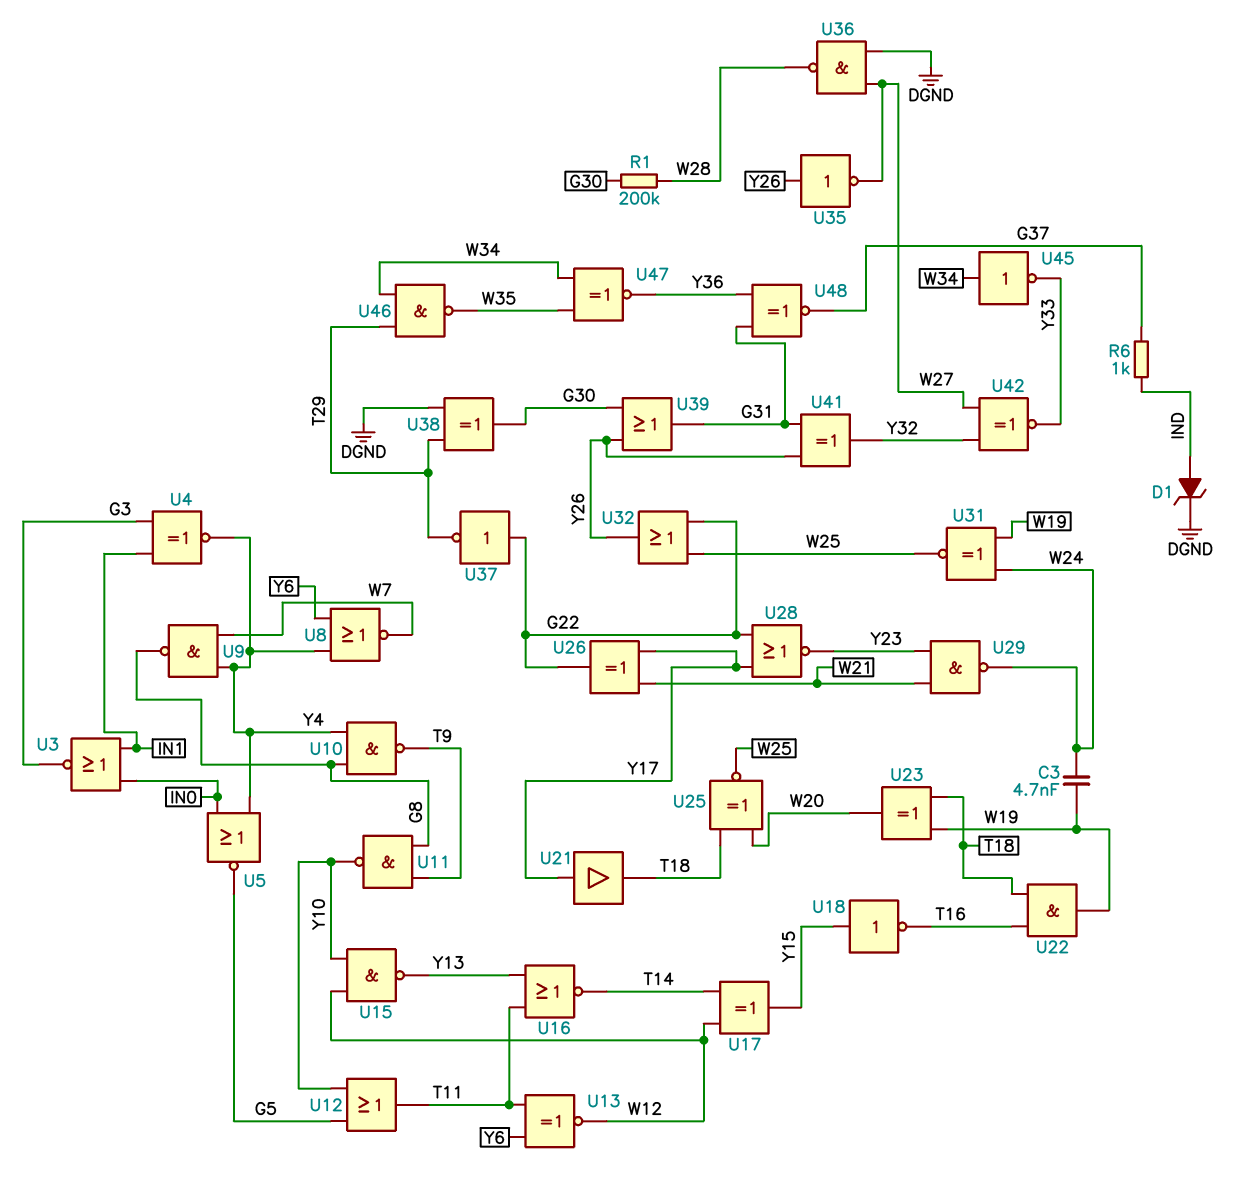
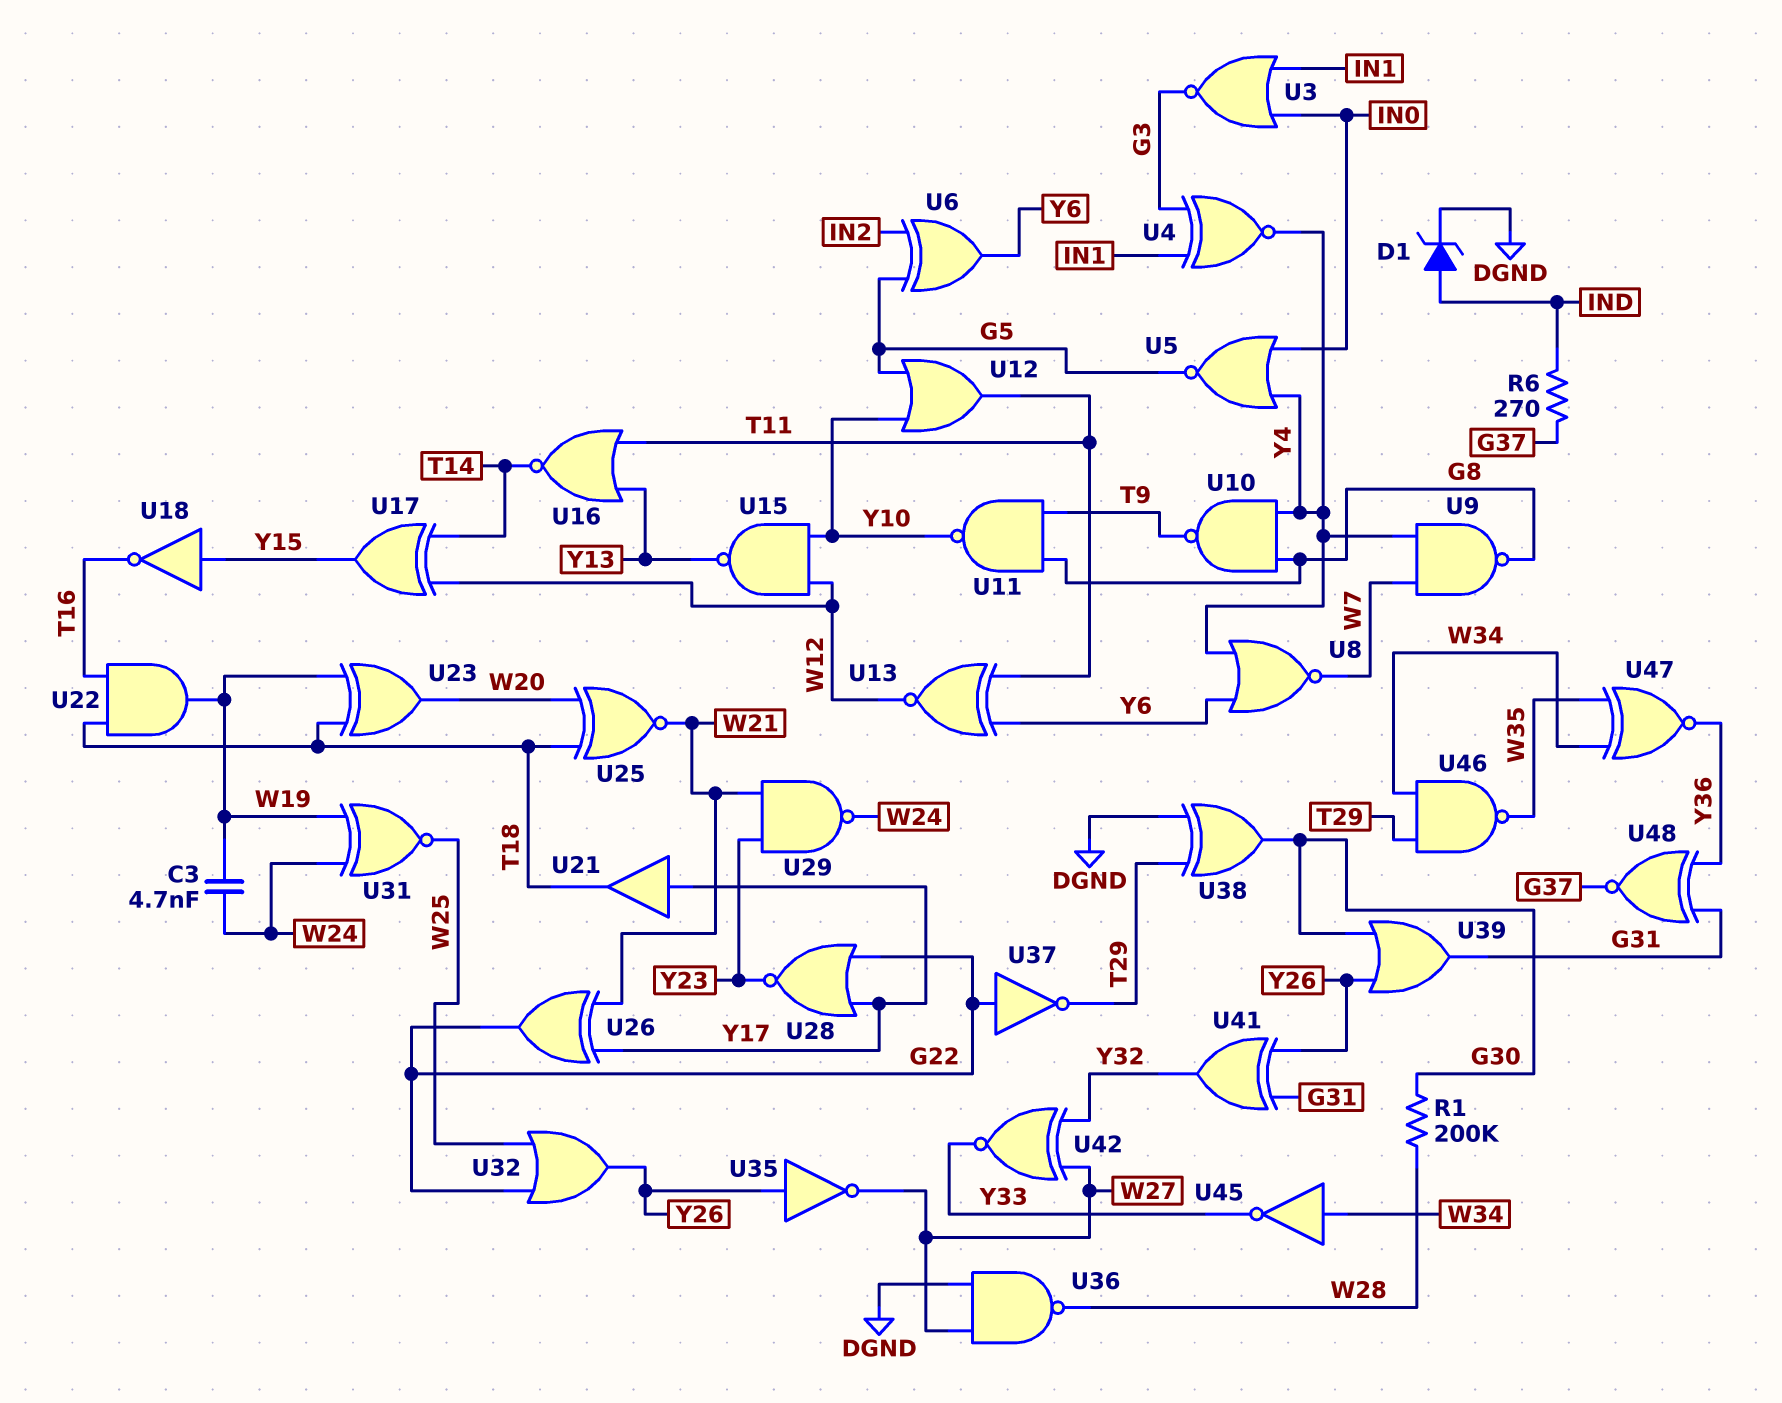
R6: 1k (G37, IND) -> 270 (G37, IND)
U6: none -> XOR (in G5, in IN2, out Y6)
U25: XNOR (in T18, in W20, out W25) -> XNOR (in T18, in W20, out W21)

